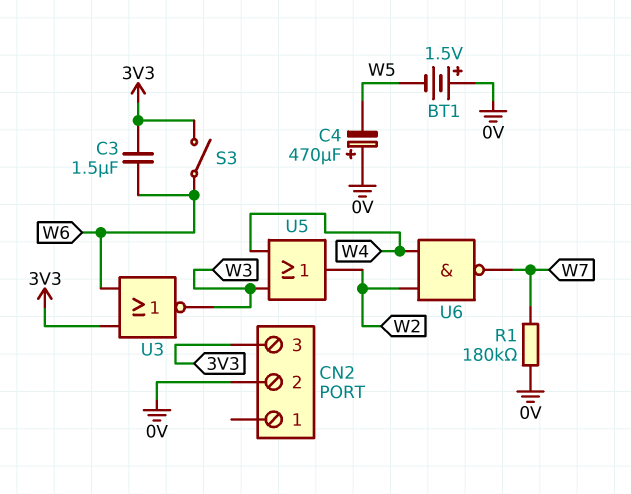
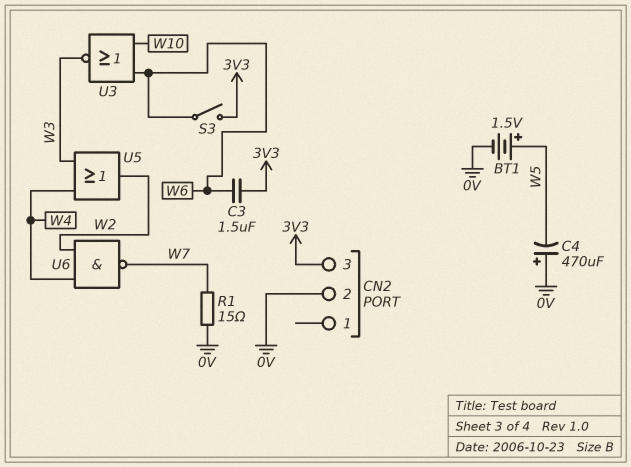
BT1: 1.5V (plus 0V, minus W5) -> 1.5V (plus W5, minus 0V)
R1: 180k (0V, W7) -> 15 (0V, W7)
U3: NOR (in 3V3, in W6, out W3) -> NOR (in W6, in W10, out W3)

